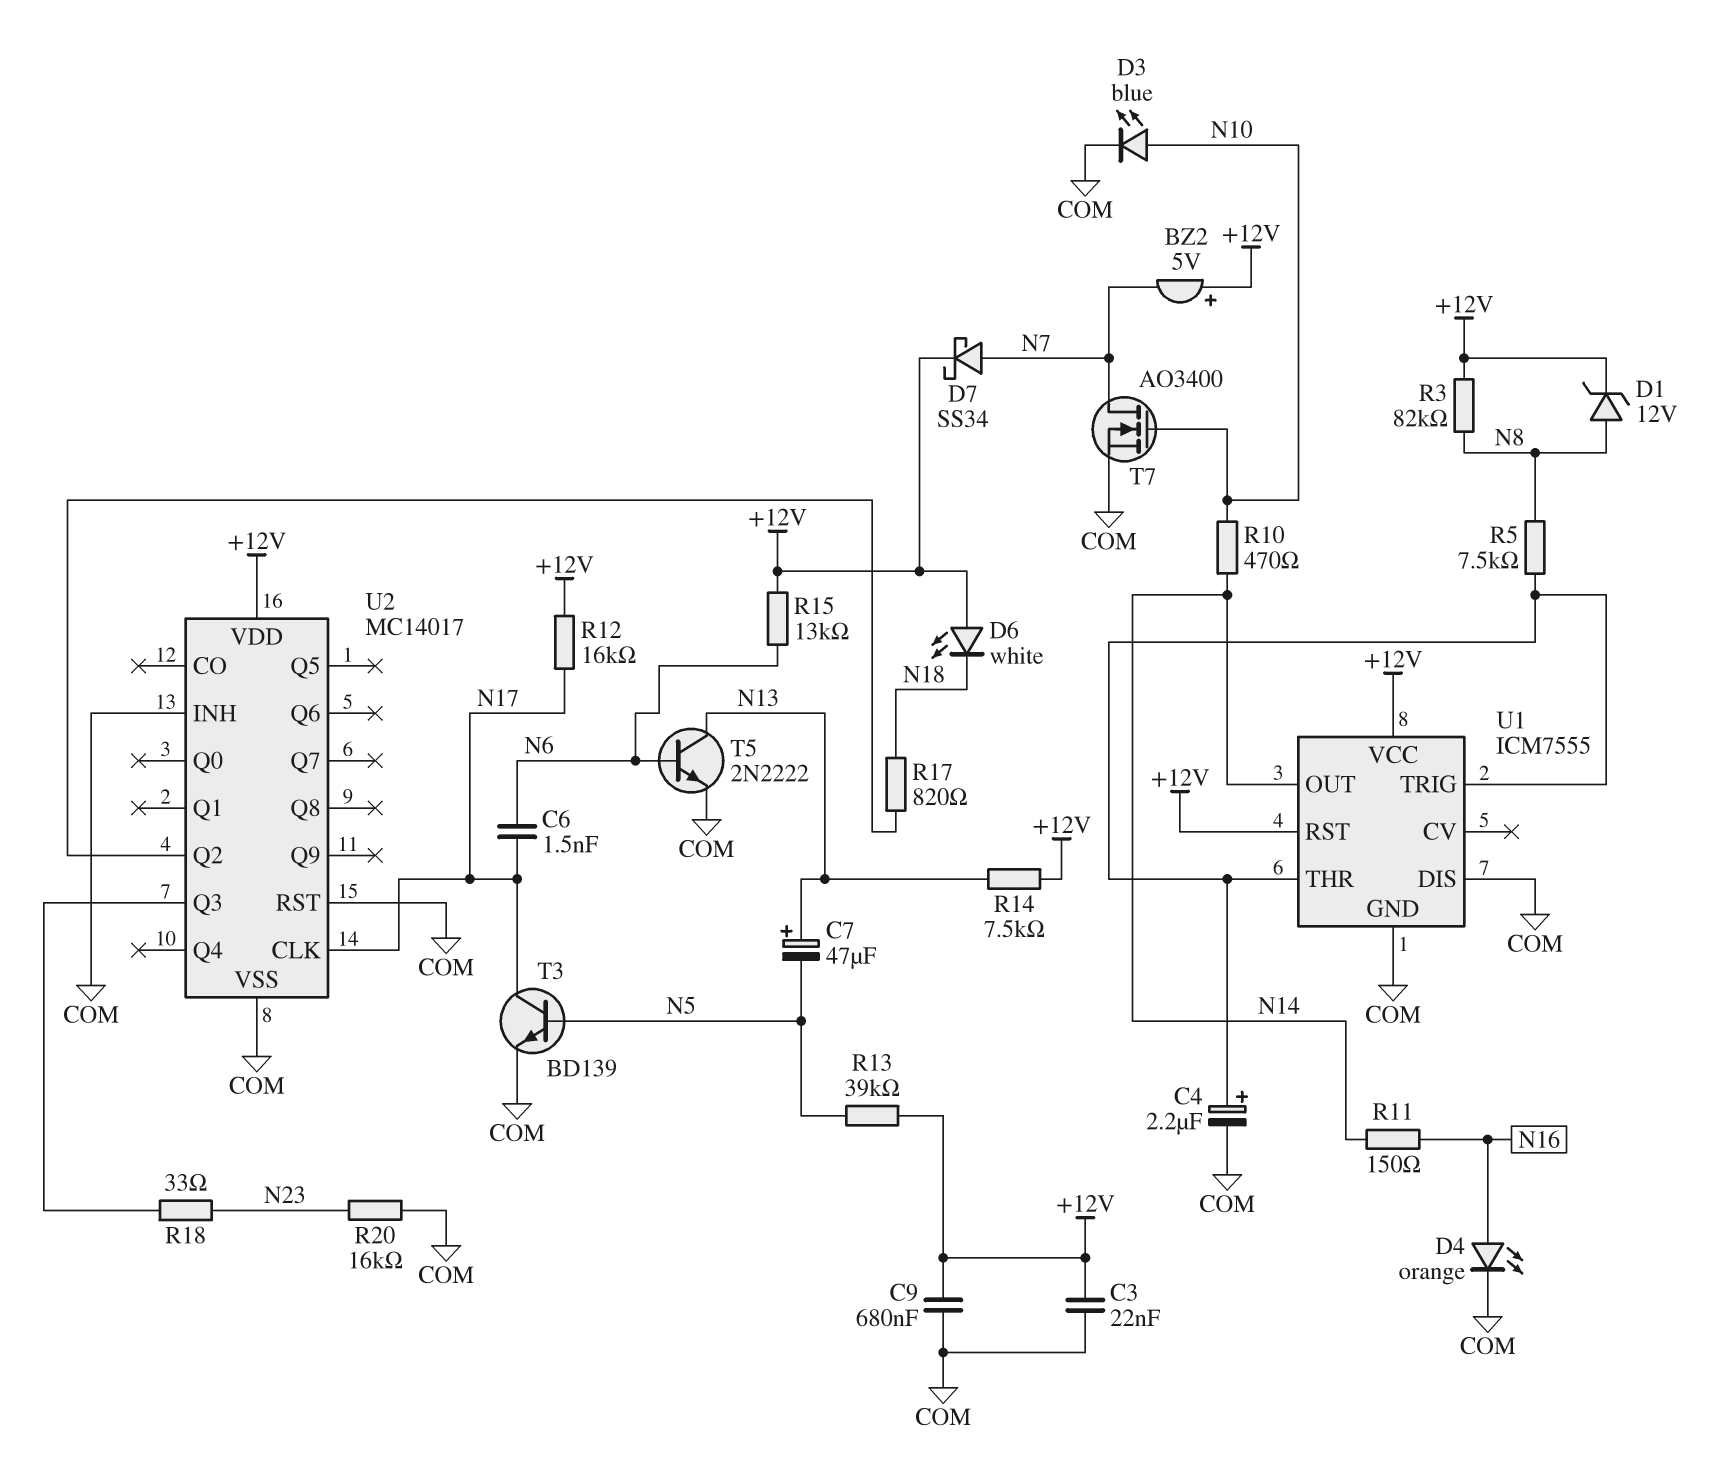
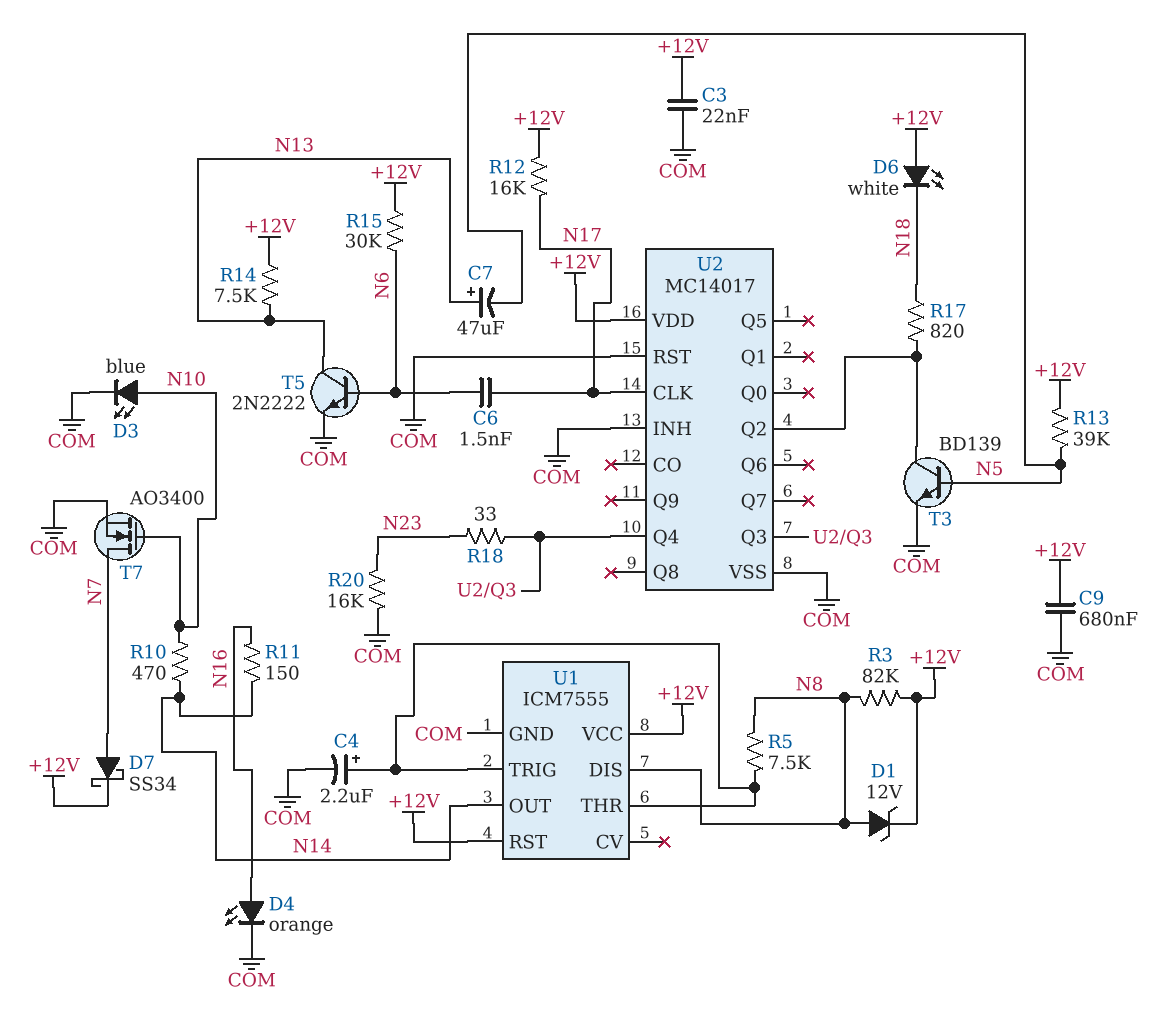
BZ2: buzzer 5V (plus +12V, minus N7) -> none
R15: 13k (+12V, N6) -> 30k (+12V, N6)
T3: NPN BD139 (B N5, C N17, E COM) -> NPN BD139 (B N5, C U2/Q2, E COM)
U1 pin DIS: COM -> N8
U2 pin Q4: none -> U2/Q3

